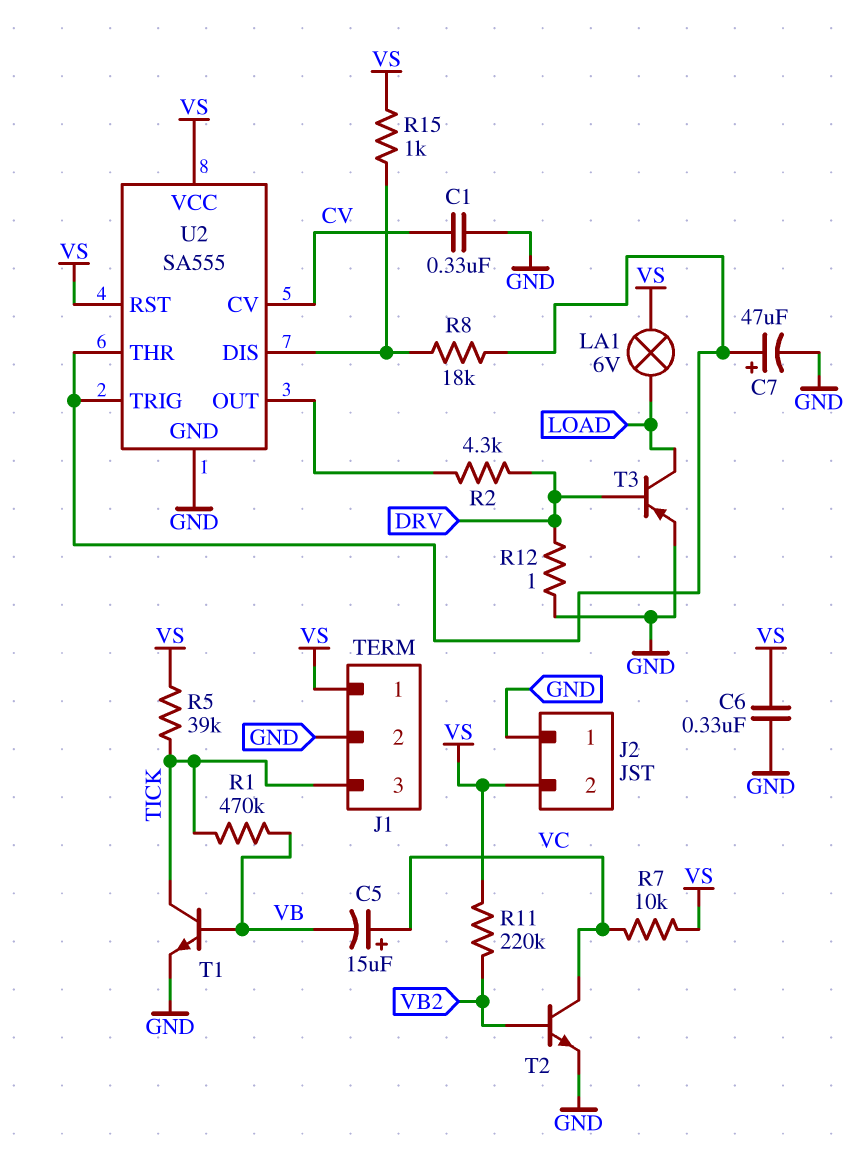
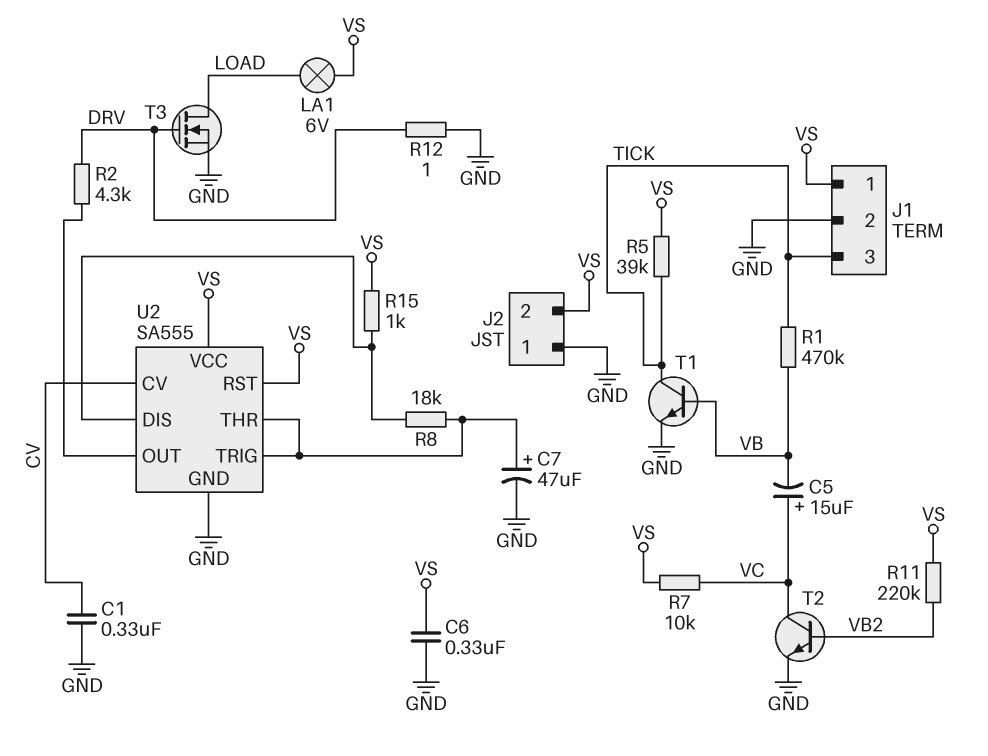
T3: PNP (B DRV, C LOAD, E GND) -> NMOS (G DRV, D LOAD, S GND)

